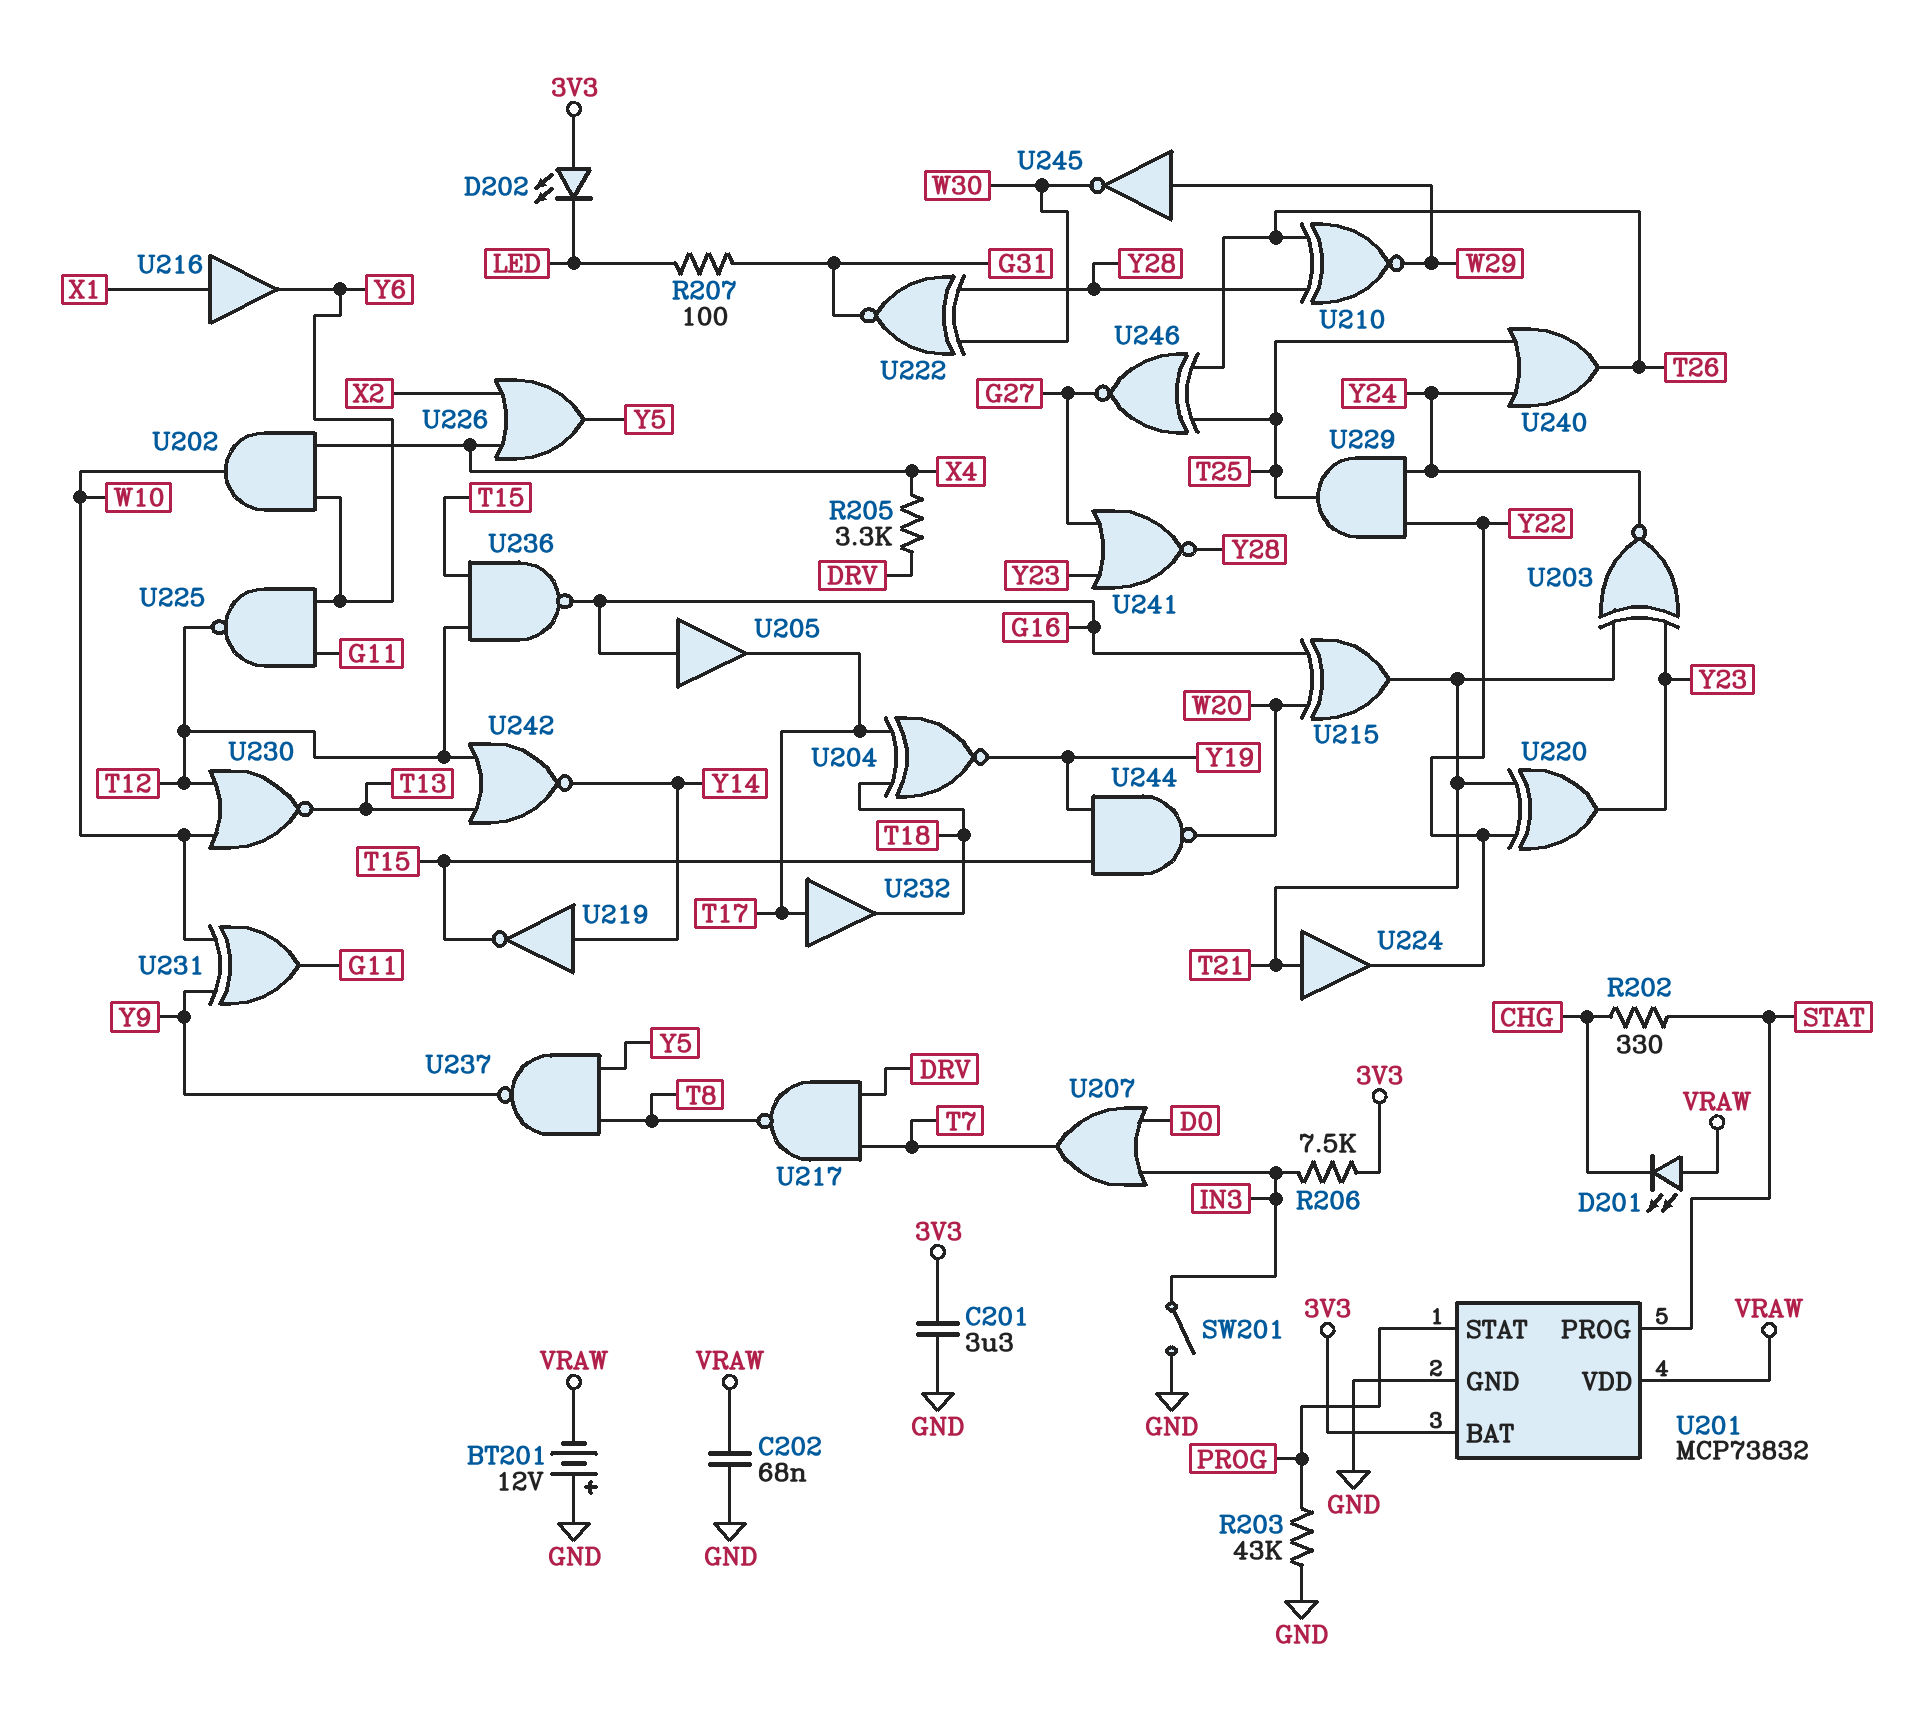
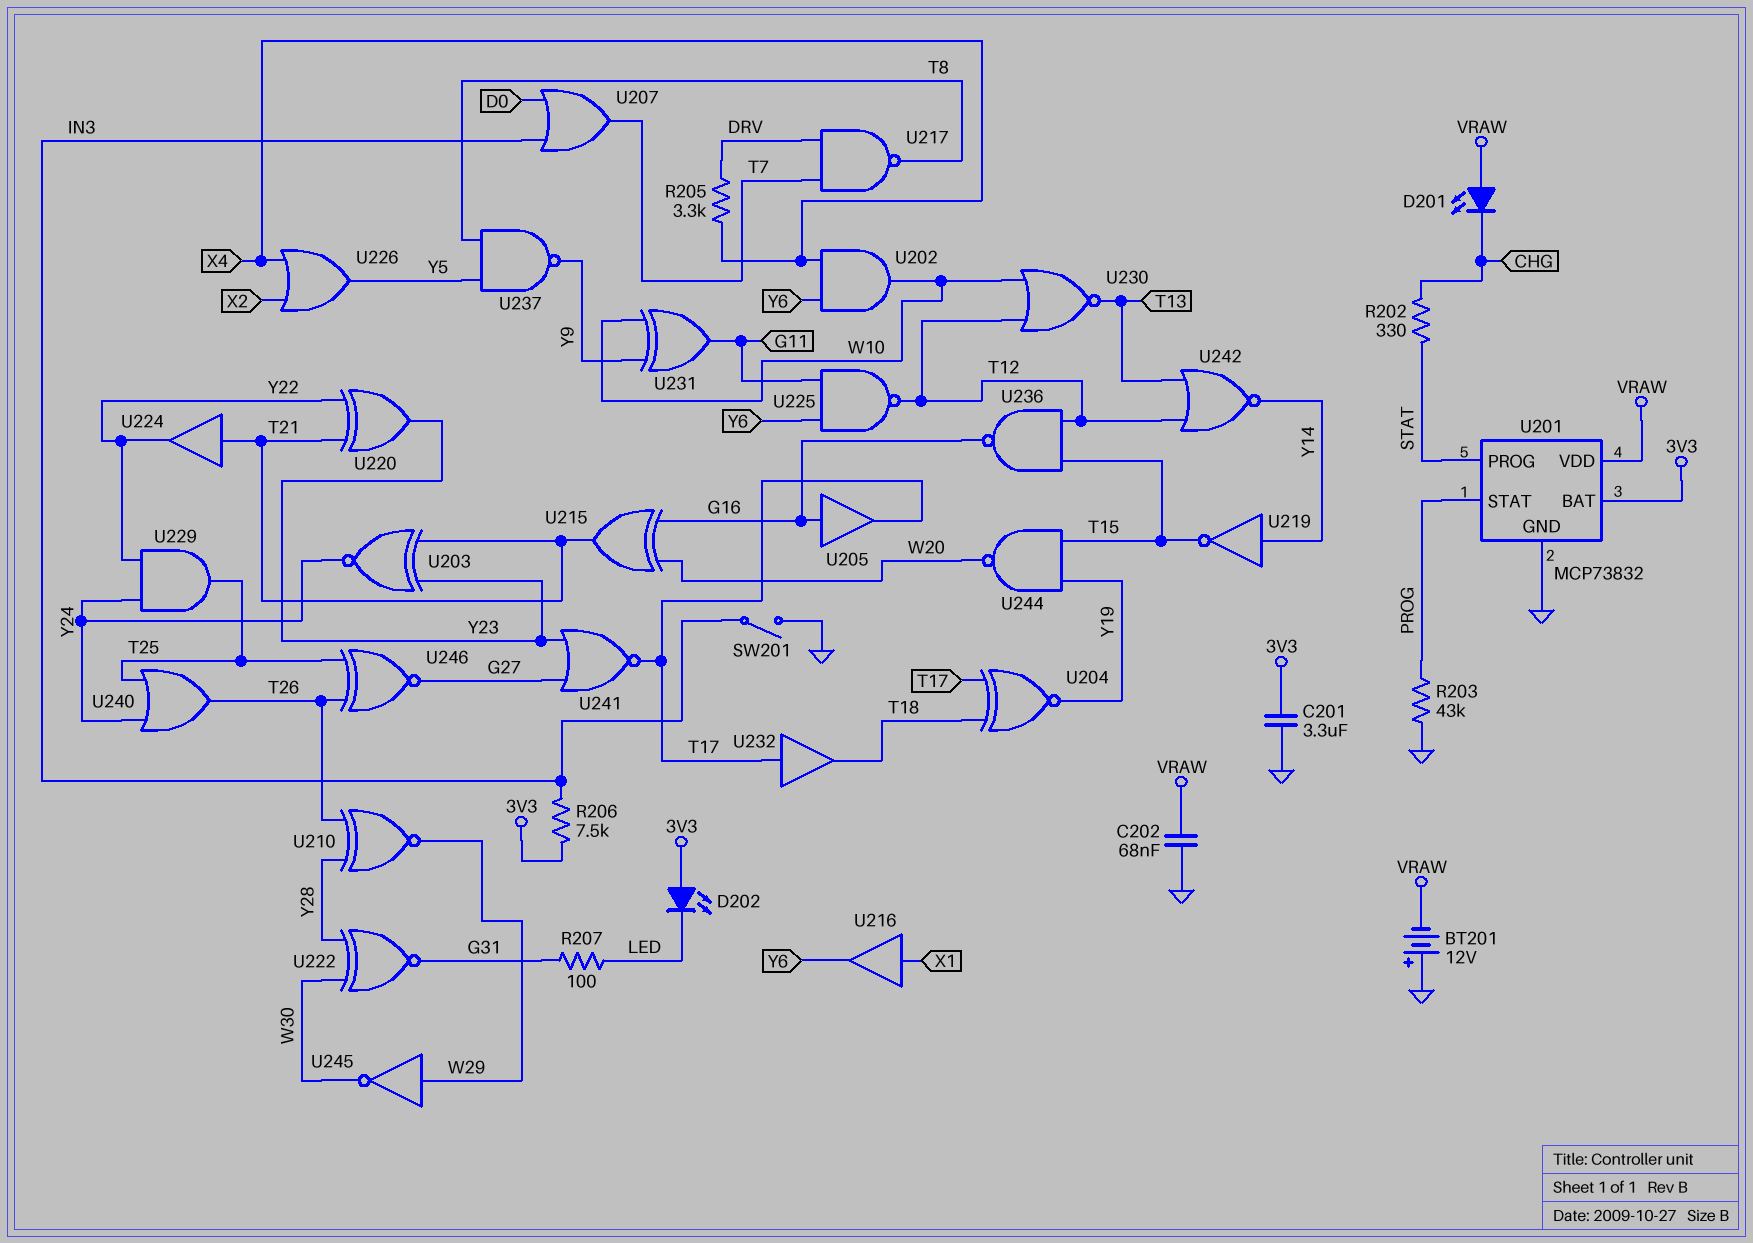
U241: NOR (in G27, in Y23, out Y28) -> NOR (in G27, in Y23, out T17)

